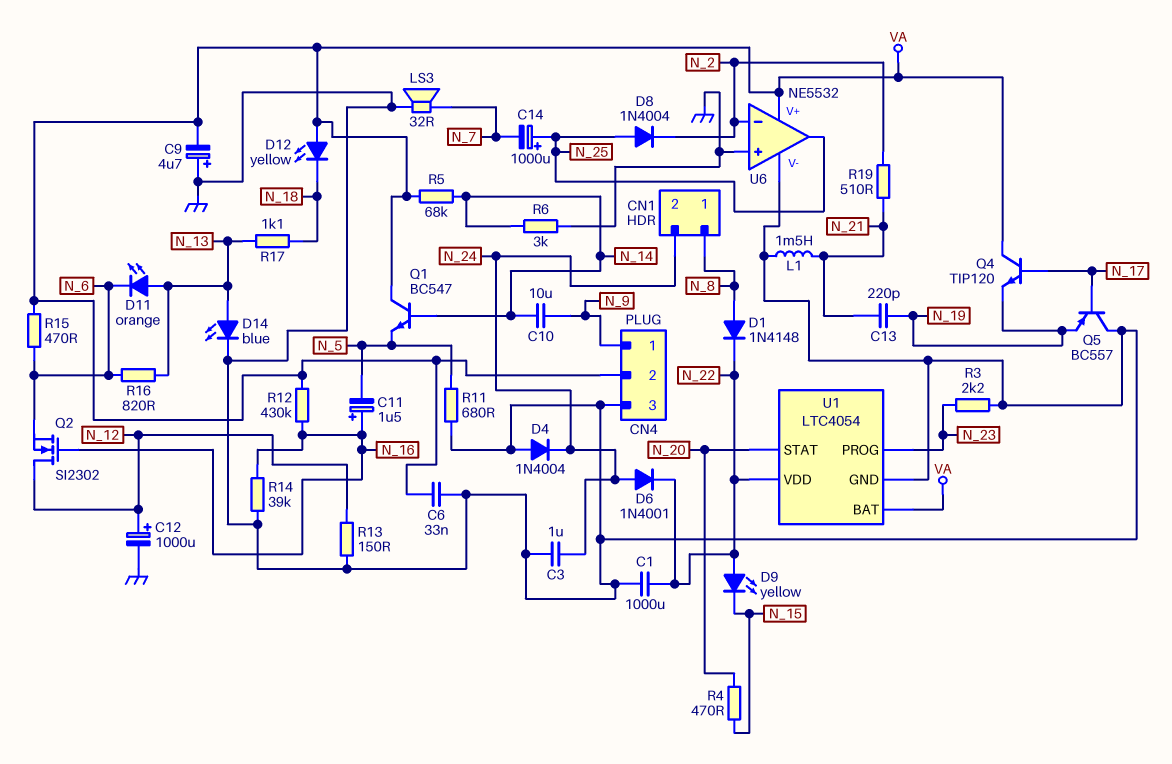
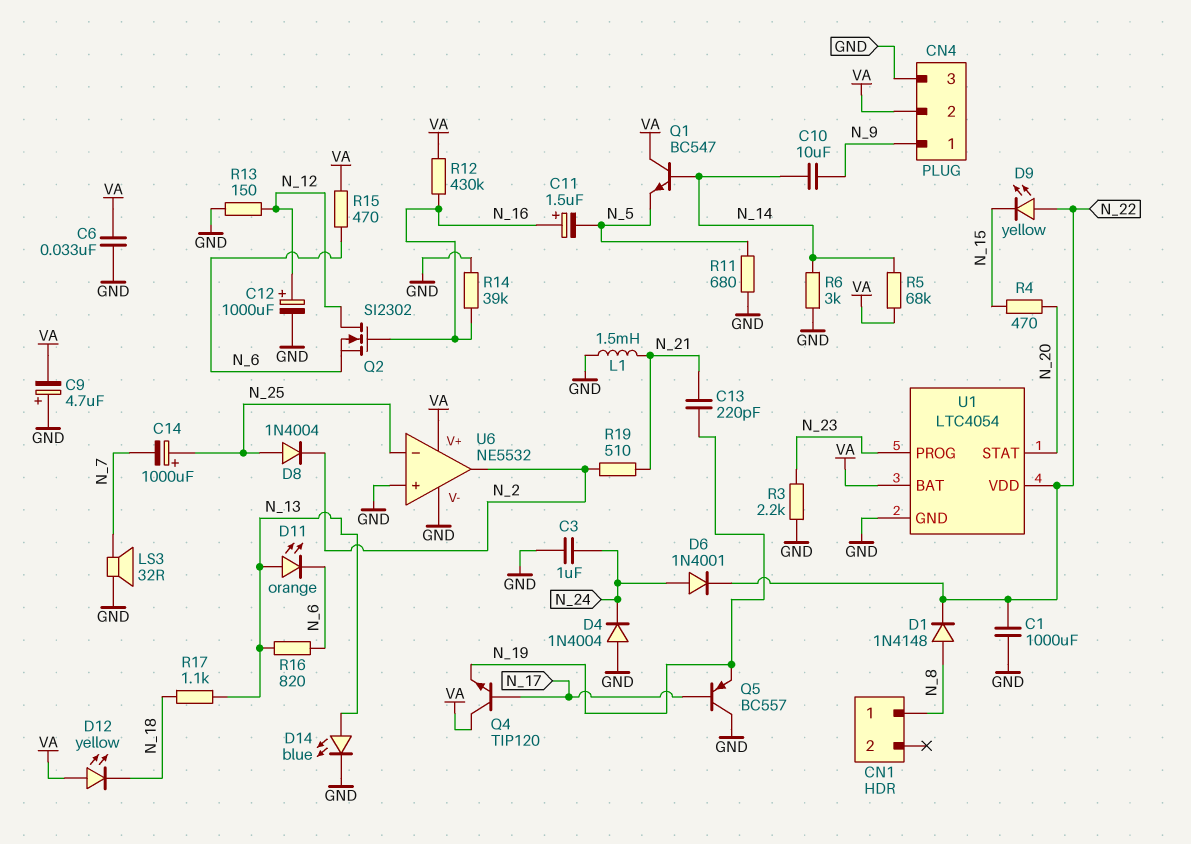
CN1 pin 2: N_24 -> none
U6 pin in-: N_2 -> N_25
U6 pin out: N_25 -> N_2

